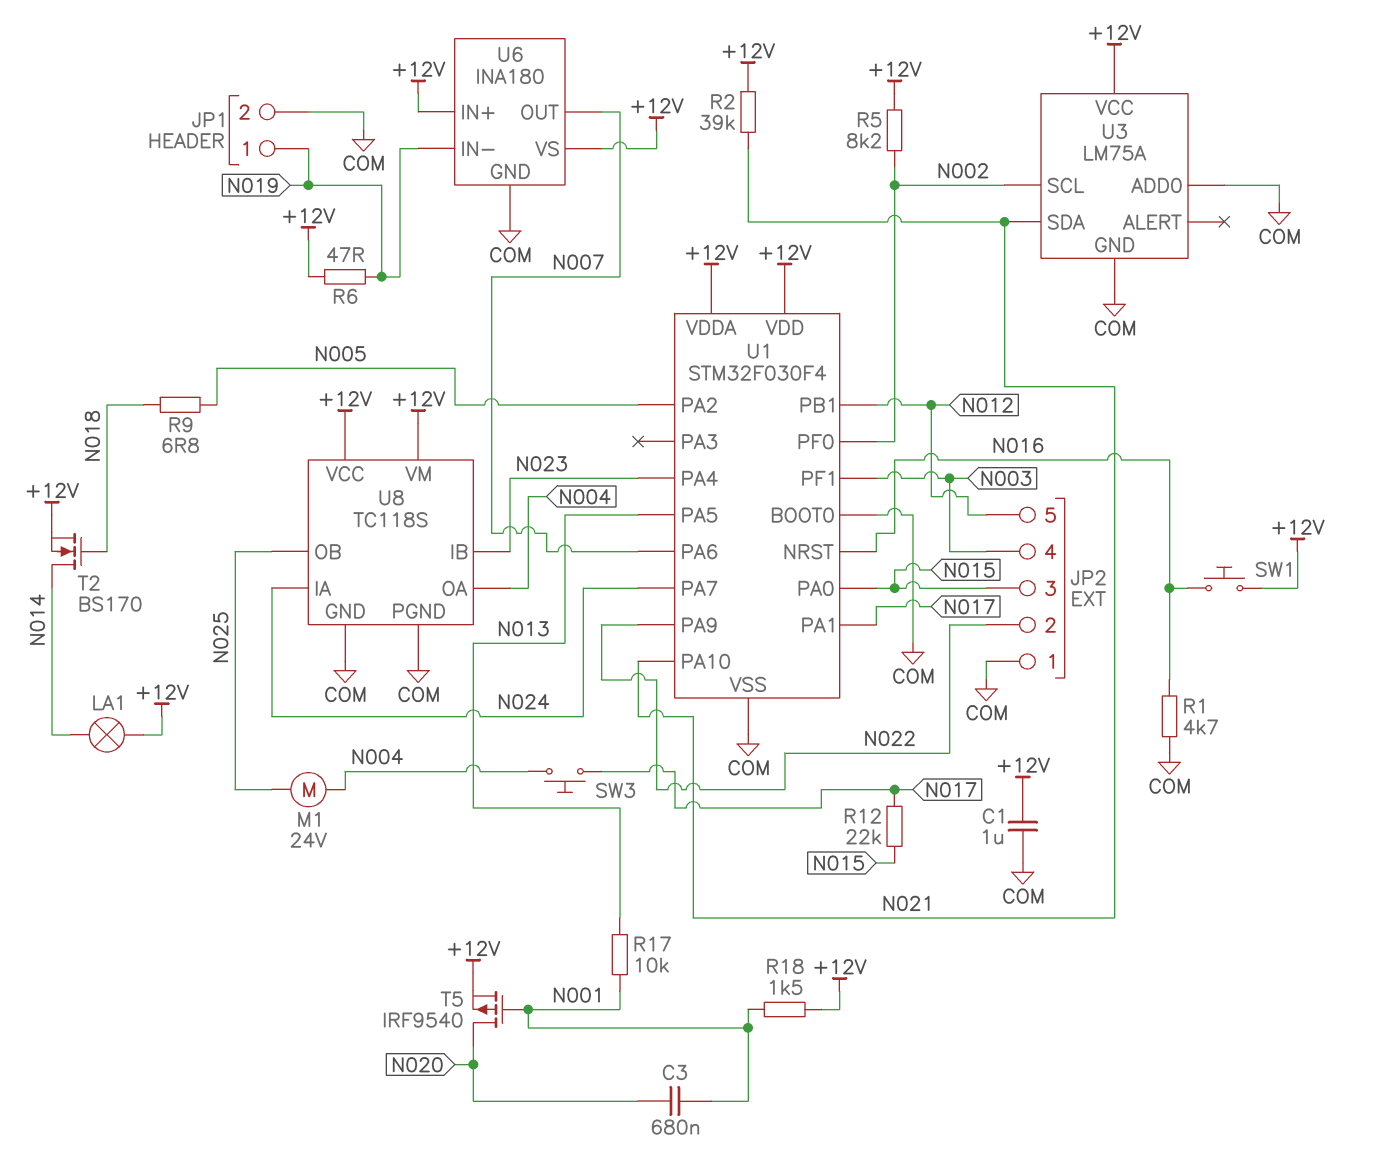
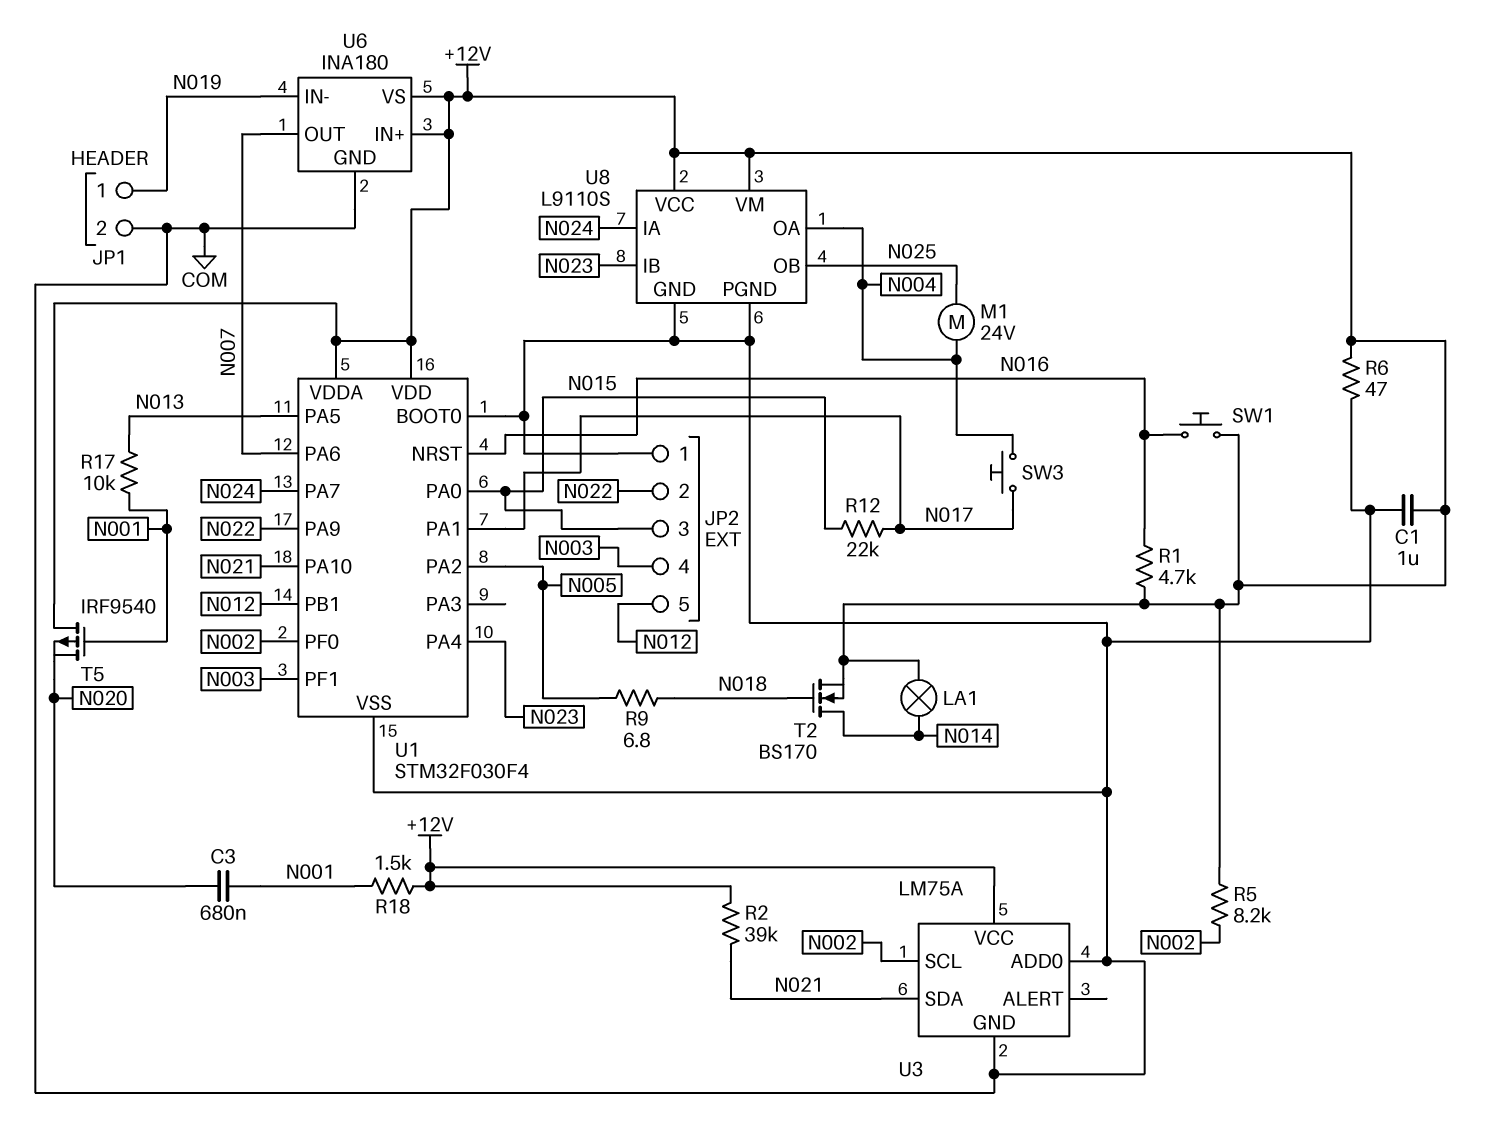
R1: 4.7k (COM, N016) -> 4.7k (+12V, N016)
R6: 47 (+12V, N019) -> 47 (+12V, COM)
T5: PMOS IRF9540 (G N001, D N020, S +12V) -> PMOS IRF9540 (G N001, D +12V, S N020)
U8: TC118S -> L9110S

